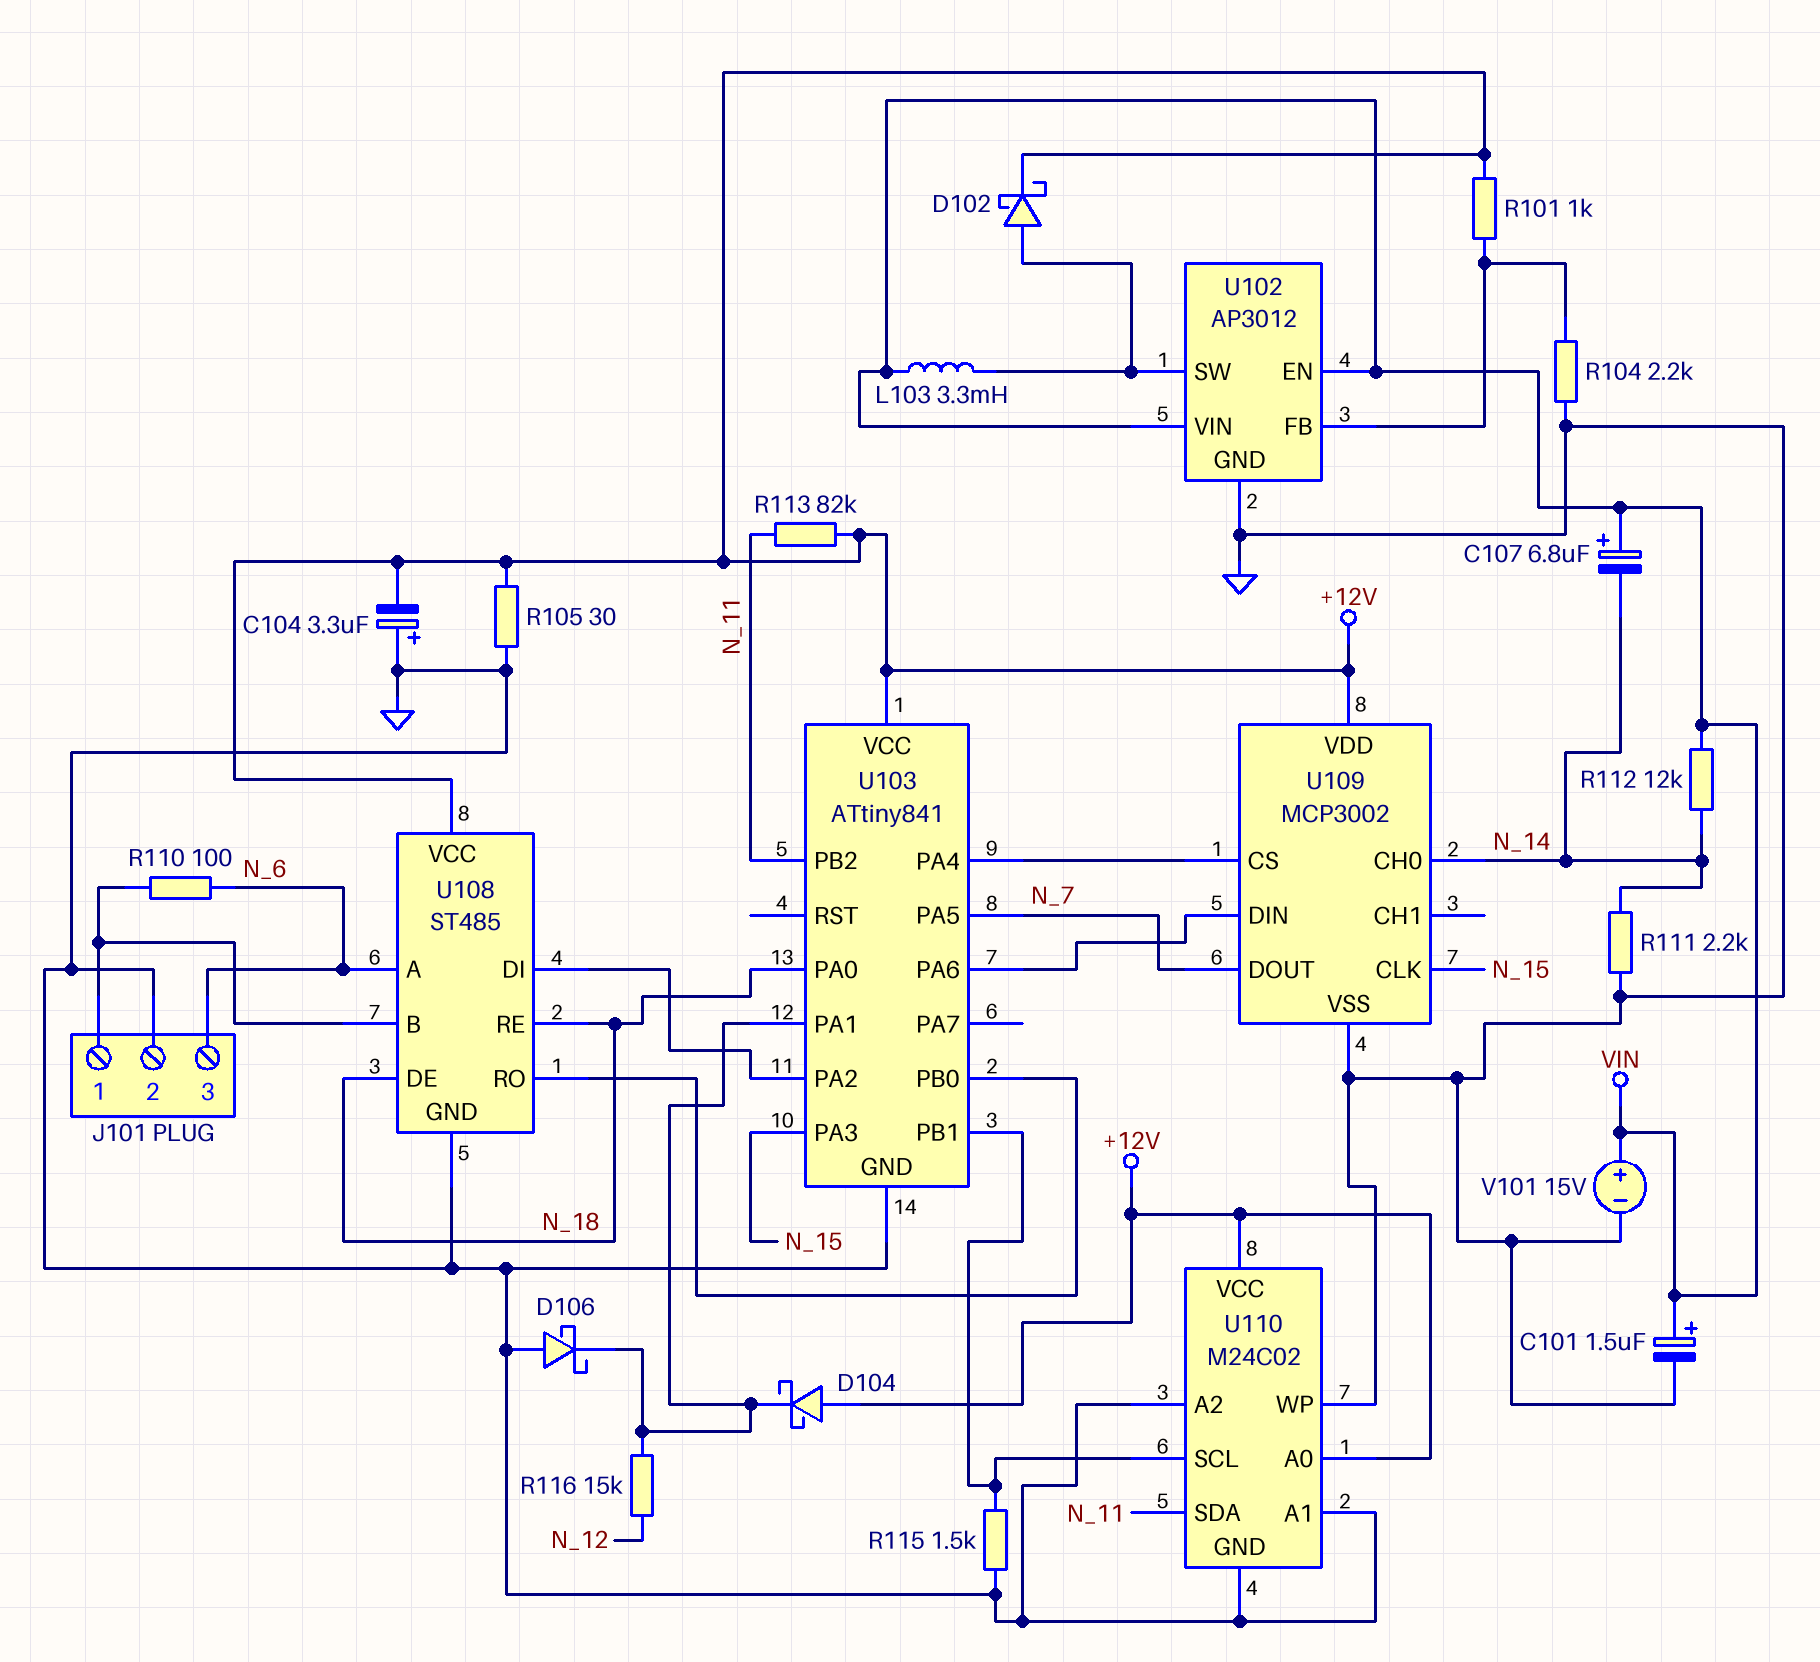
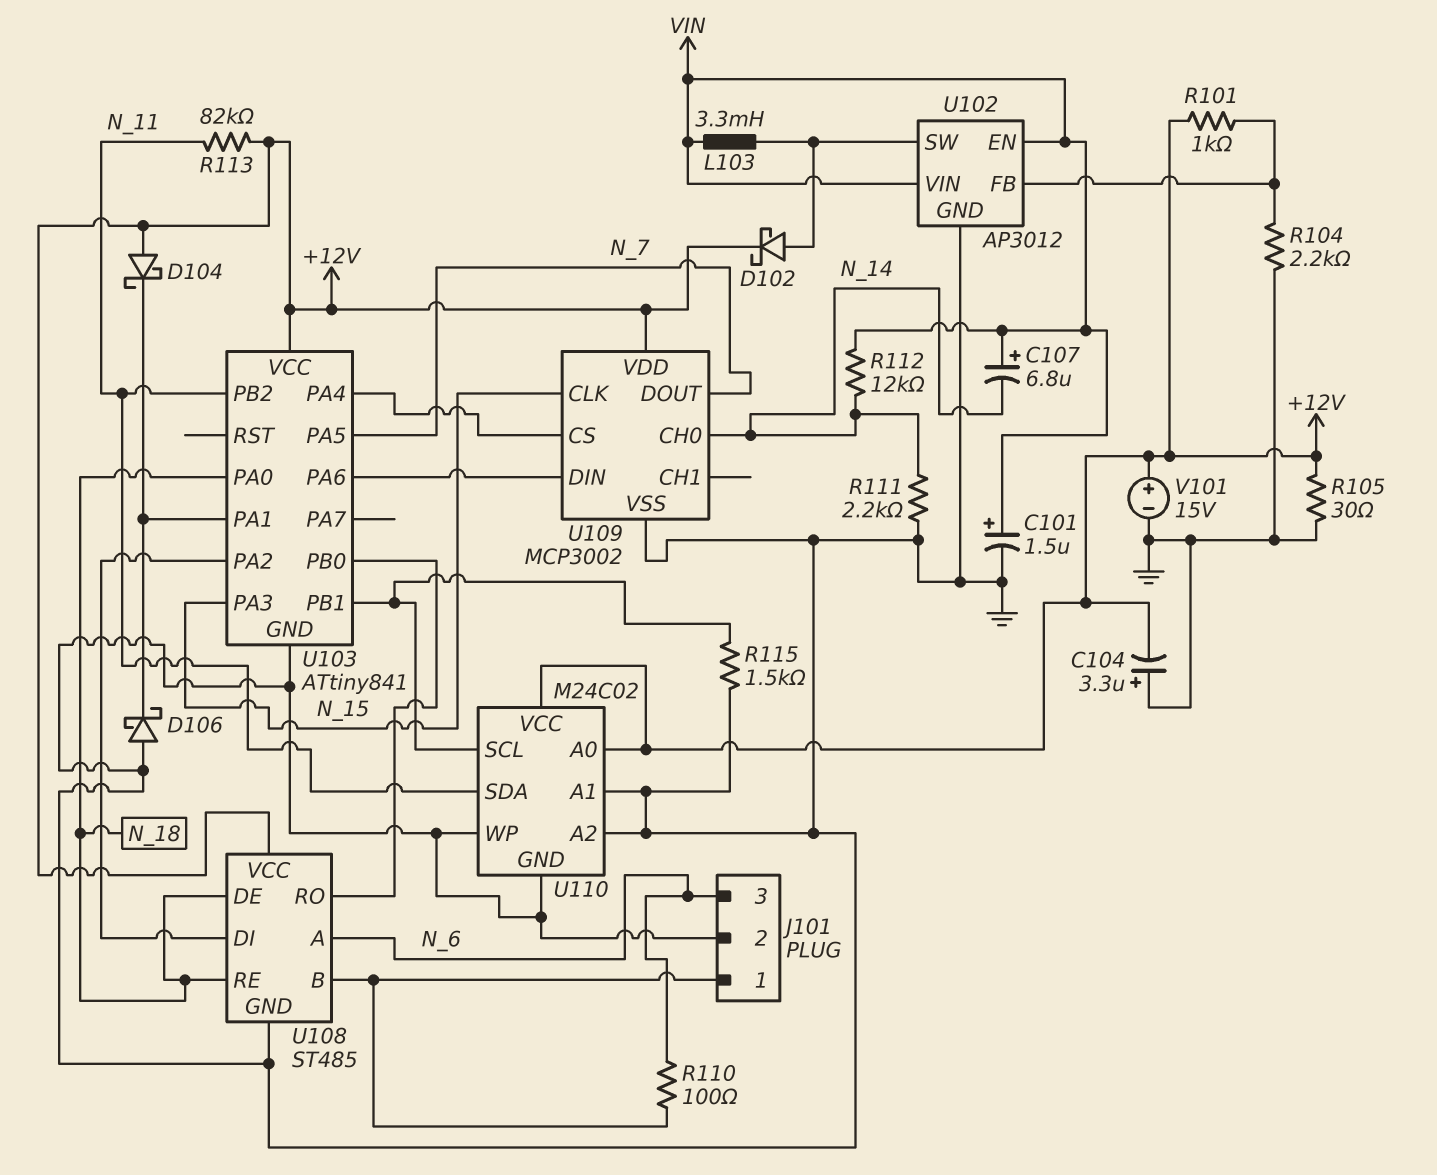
R116: 15k (N_12, U103/PA1) -> none
V101: 15V (plus VIN, minus GND) -> 15V (plus +12V, minus GND)

